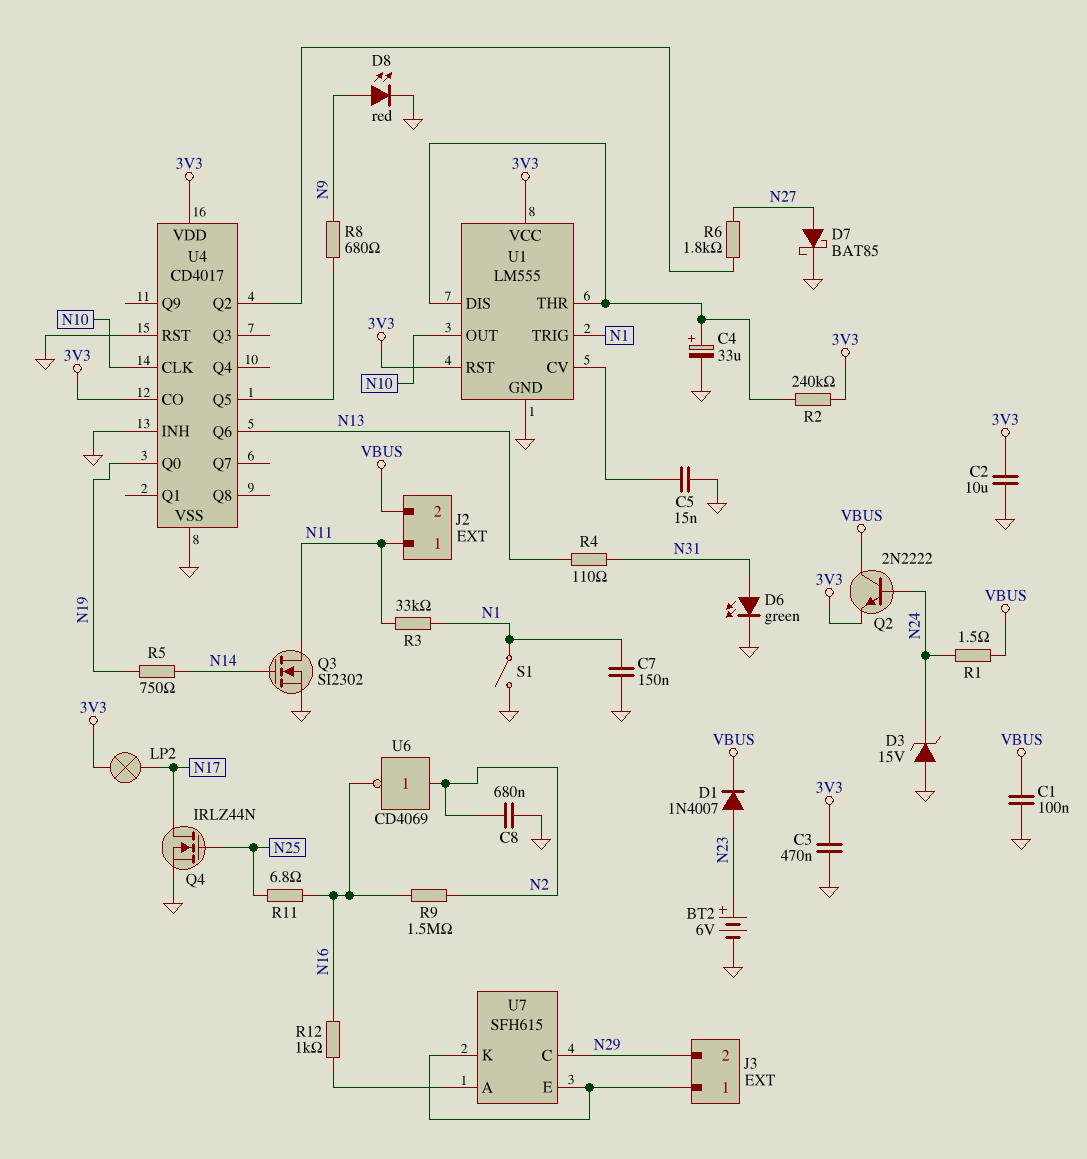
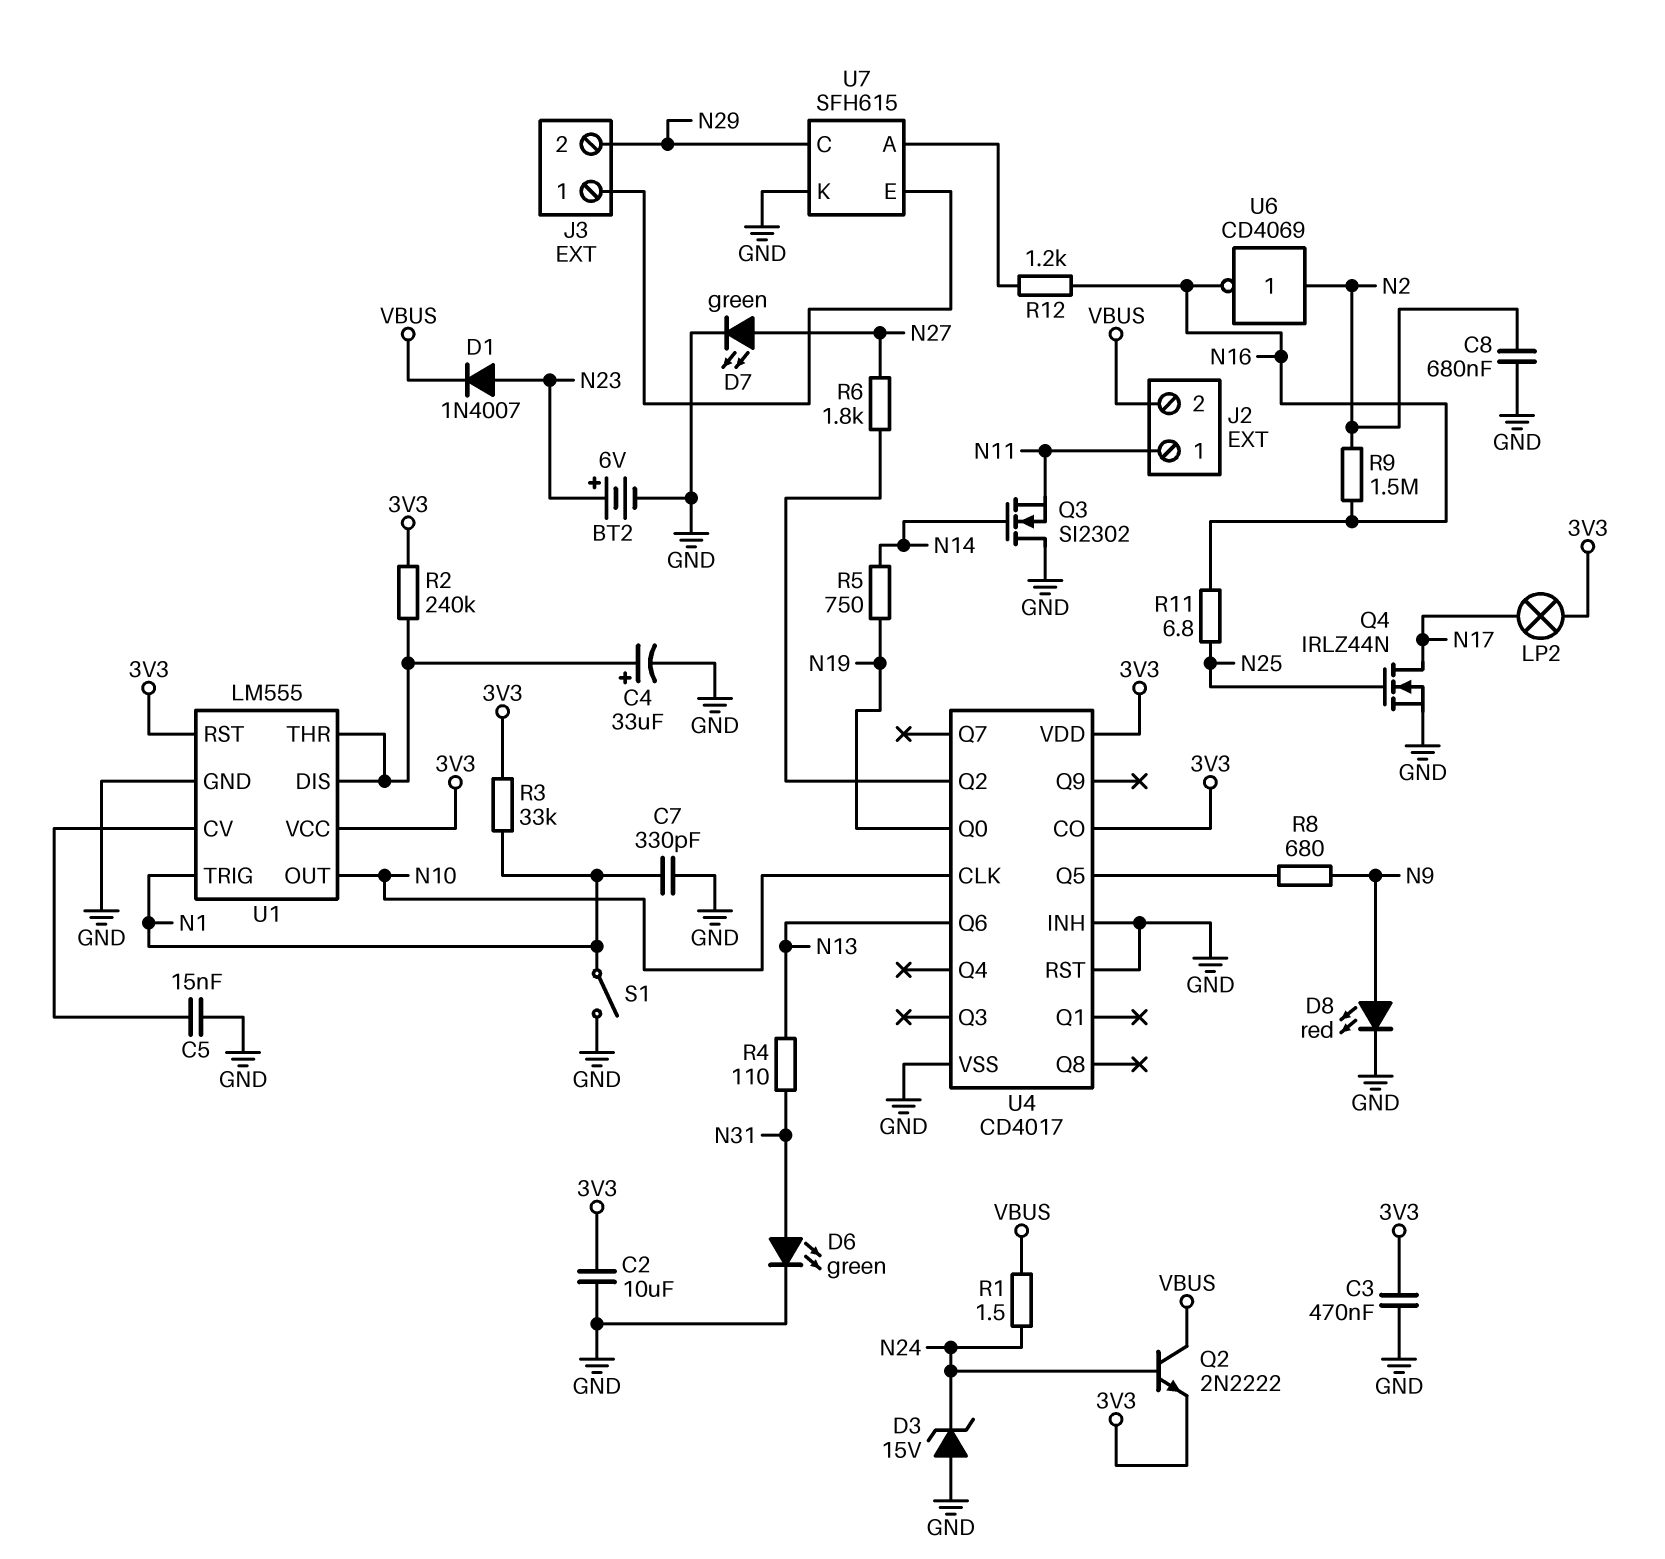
C1: 100nF (GND, VBUS) -> none
C7: 150nF (GND, N1) -> 330pF (GND, N1)
D7: schottky BAT85 (A N27, K GND) -> LED green (A N27, K GND)
Q3: NMOS SI2302 (G N14, D N11, S GND) -> NMOS SI2302 (G N14, D GND, S N11)
R3: 33k (N1, N11) -> 33k (3V3, N1)
R12: 1k (N16, U7/A) -> 1.2k (N16, U7/A)
U7 pin K: J3/1 -> GND

